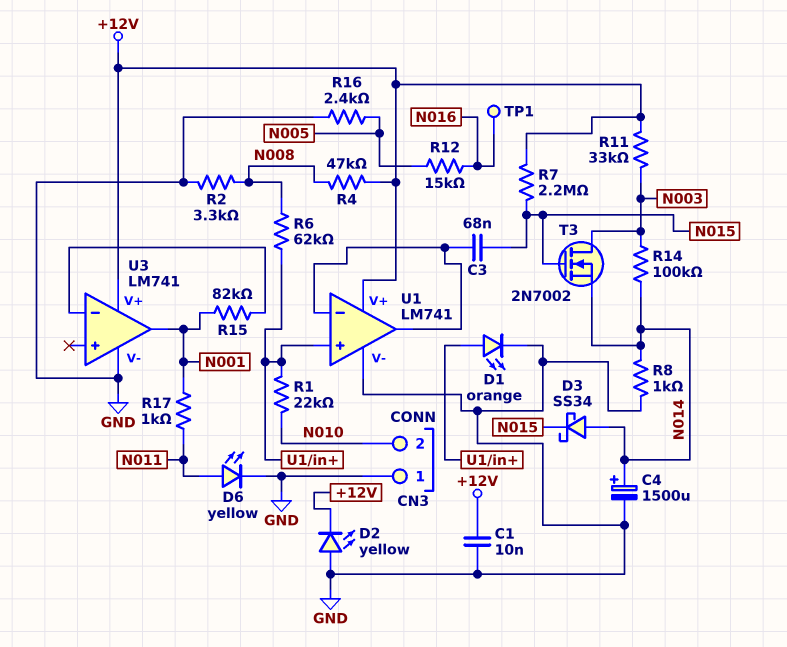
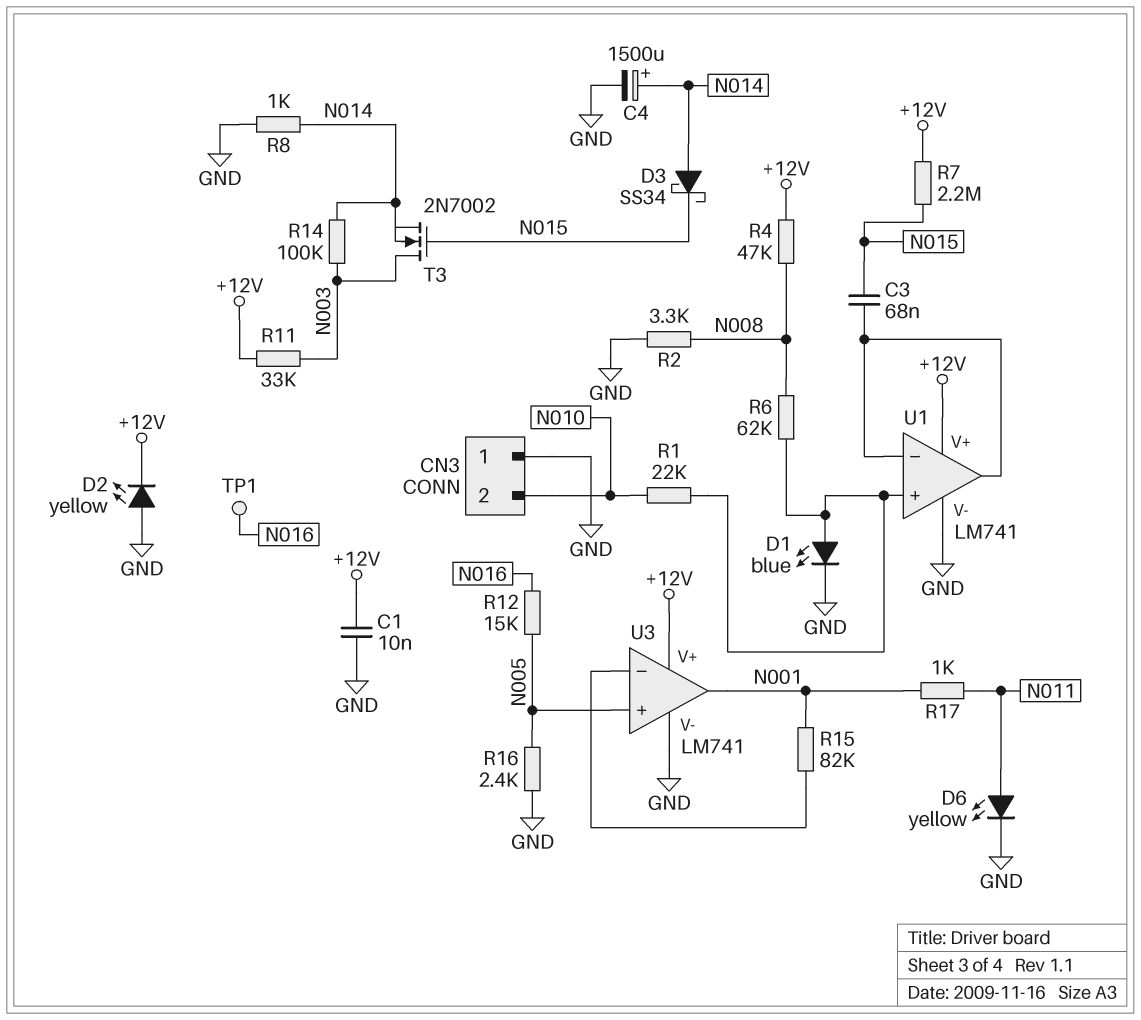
D1: LED orange (A U1/in+, K GND) -> LED blue (A U1/in+, K GND)
U3 pin in+: none -> N005

